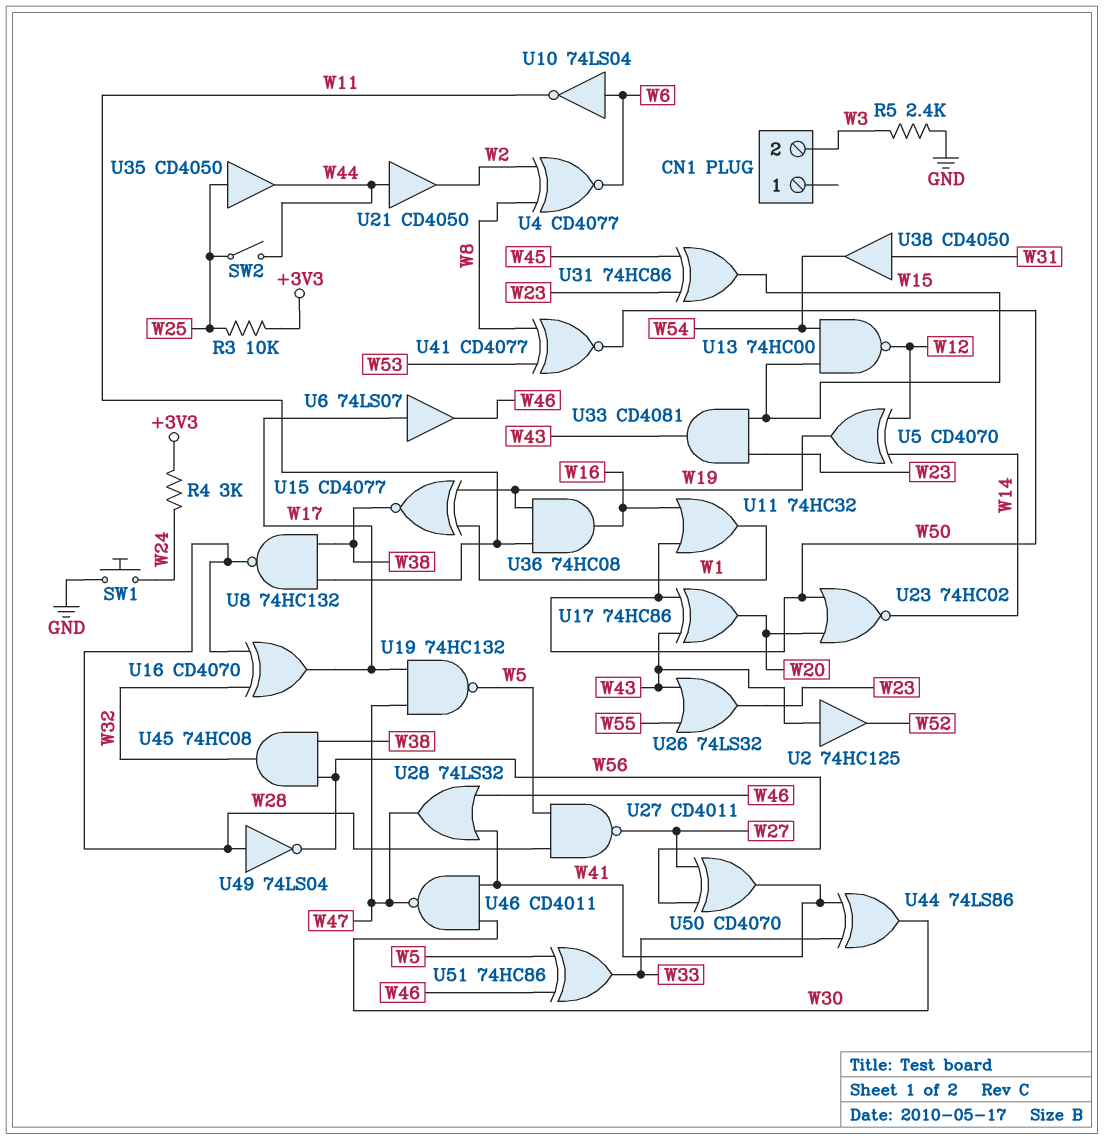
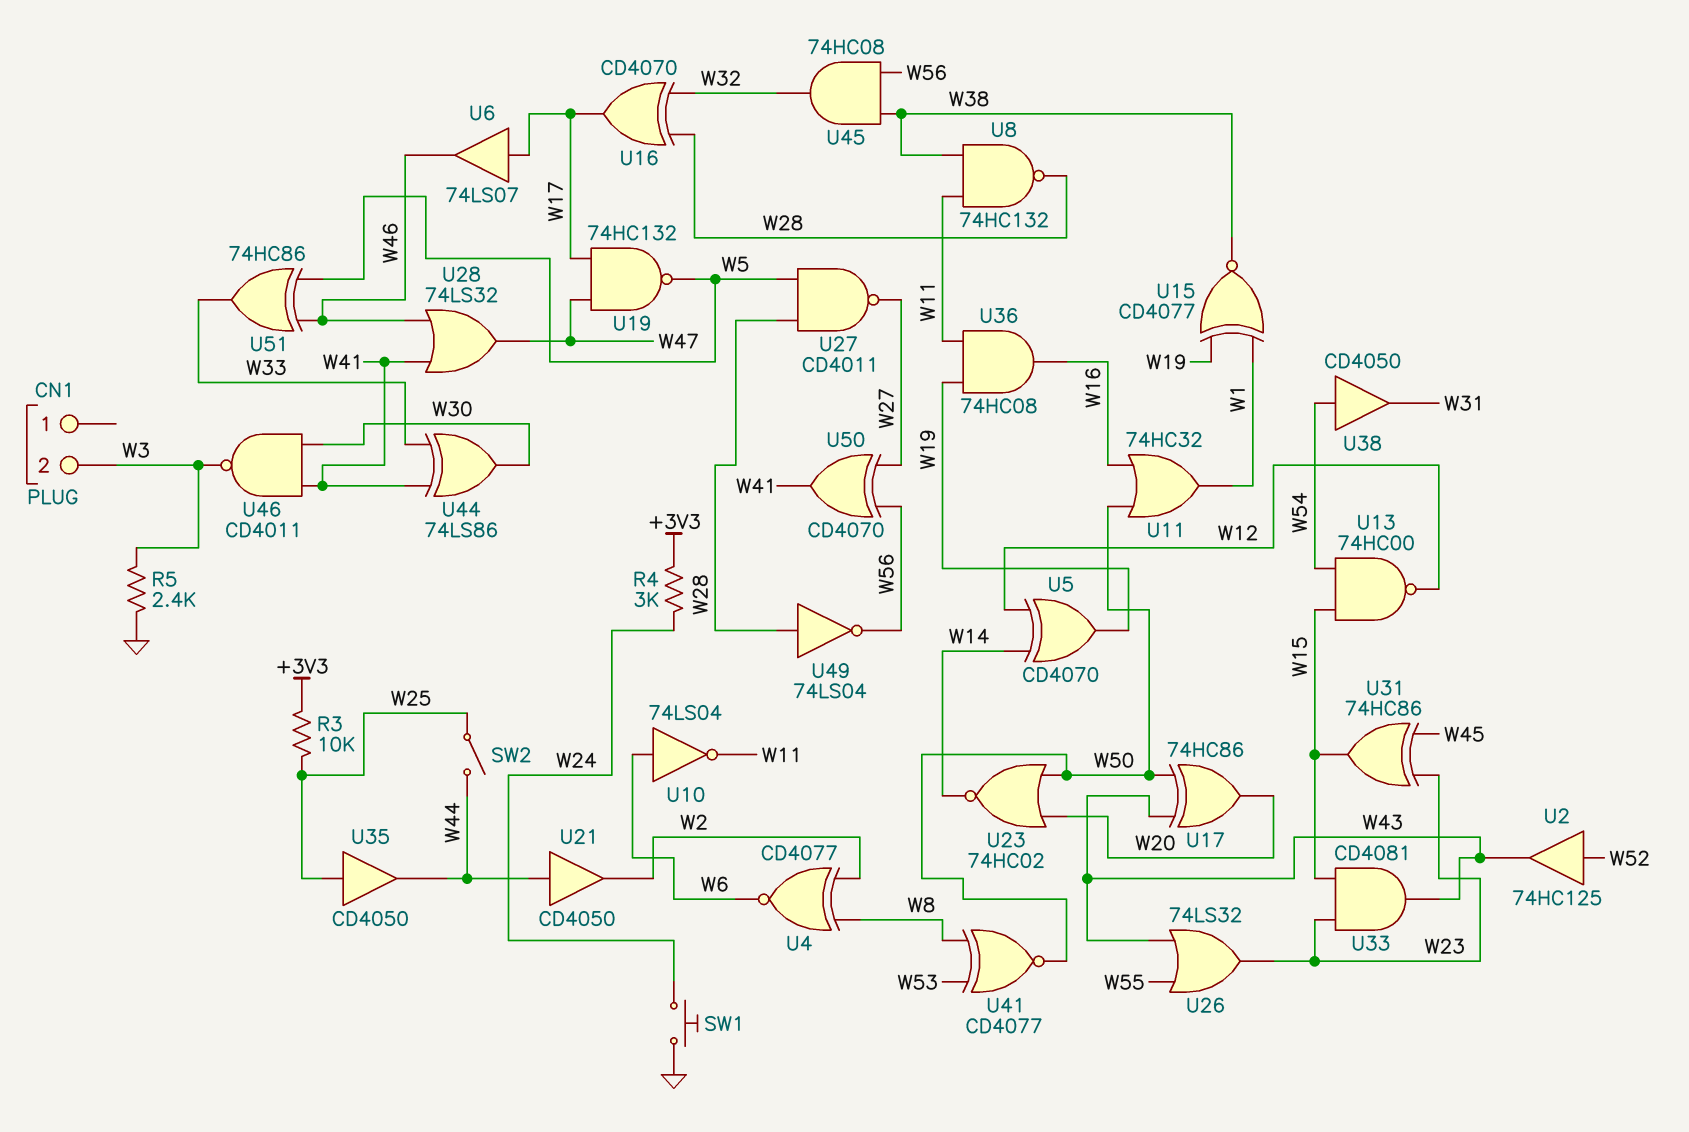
U2: buffer 74HC125 (in W43, out W52) -> buffer 74HC125 (in W52, out W43)
U38: buffer CD4050 (in W31, out W54) -> buffer CD4050 (in W54, out W31)
U46: NAND CD4011 (in W30, in W41, out W47) -> NAND CD4011 (in W30, in W41, out W3)

